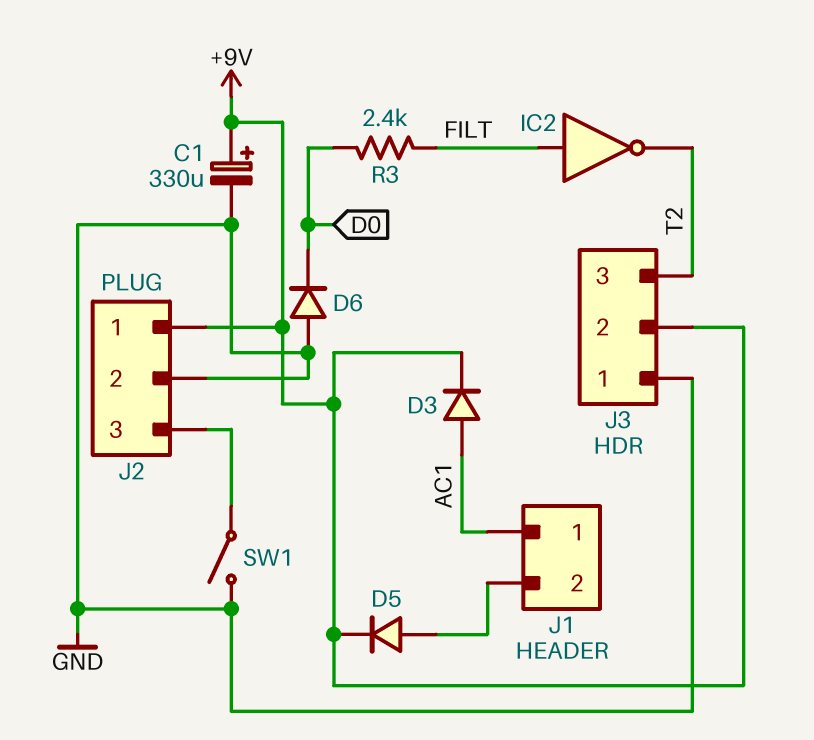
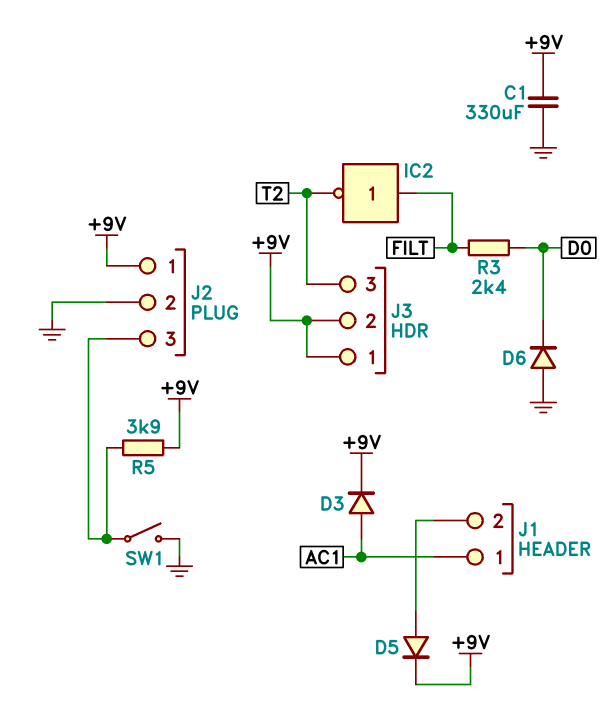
C1: 330uF (plus +9V, minus GND) -> 330uF (+9V, GND)
J3 pin 1: GND -> +9V
R5: none -> 3.9k (+9V, J2/3)

